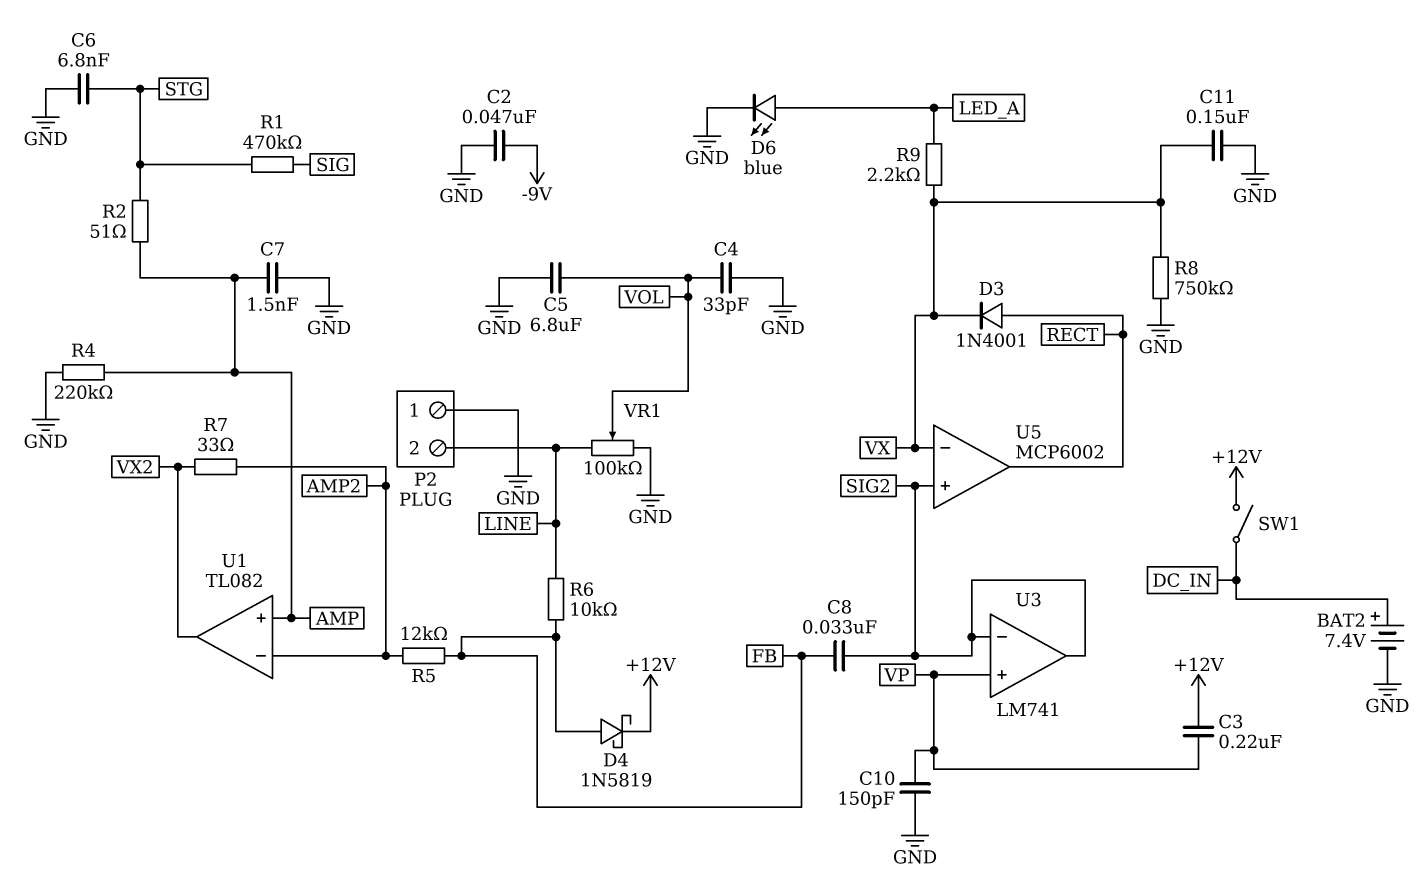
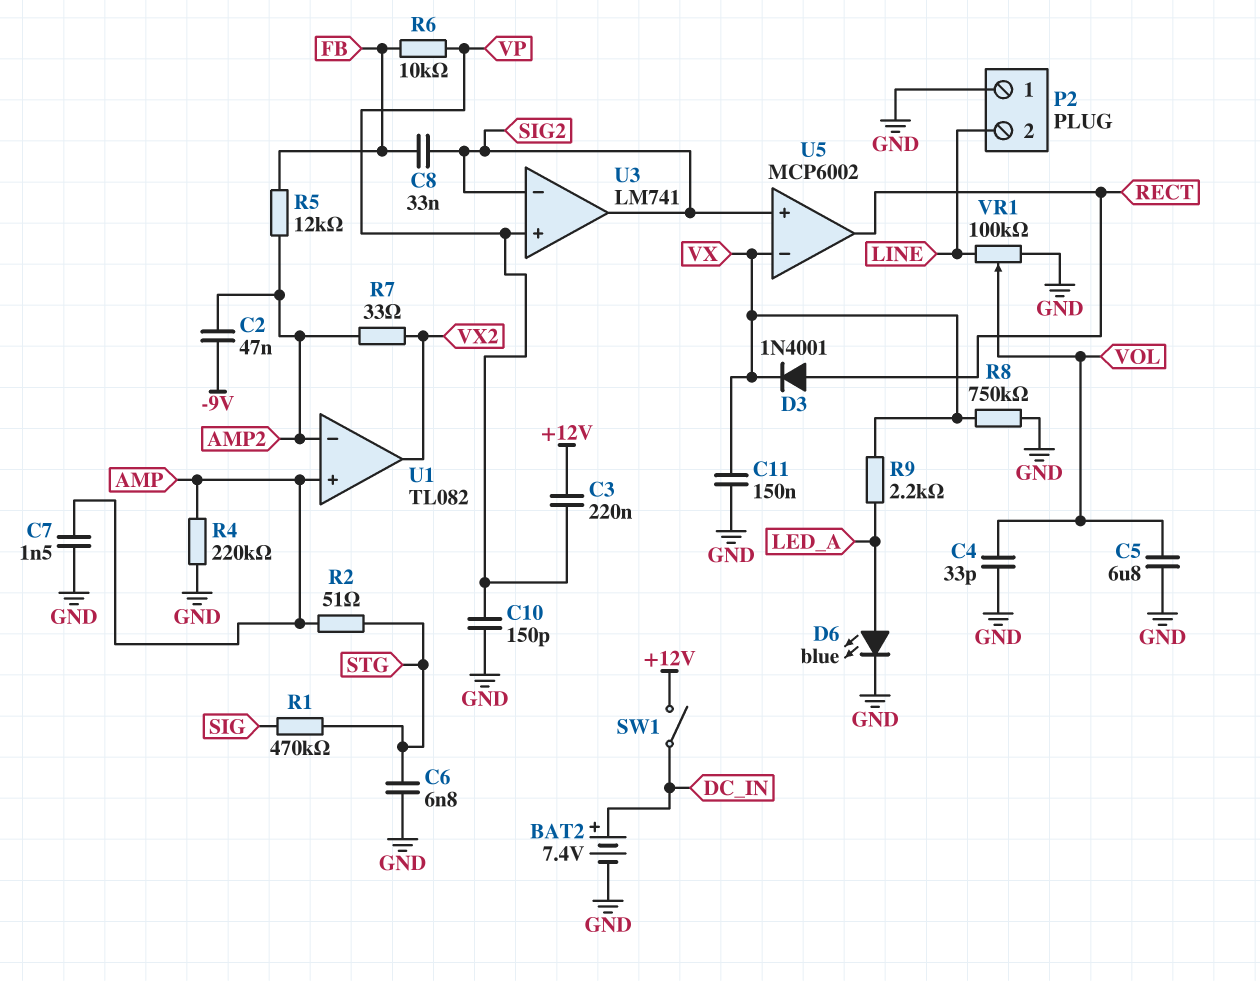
C2: 47nF (-9V, GND) -> 47nF (-9V, AMP2)
D4: schottky 1N5819 (A FB, K +12V) -> none
R6: 10k (FB, LINE) -> 10k (FB, VP)

